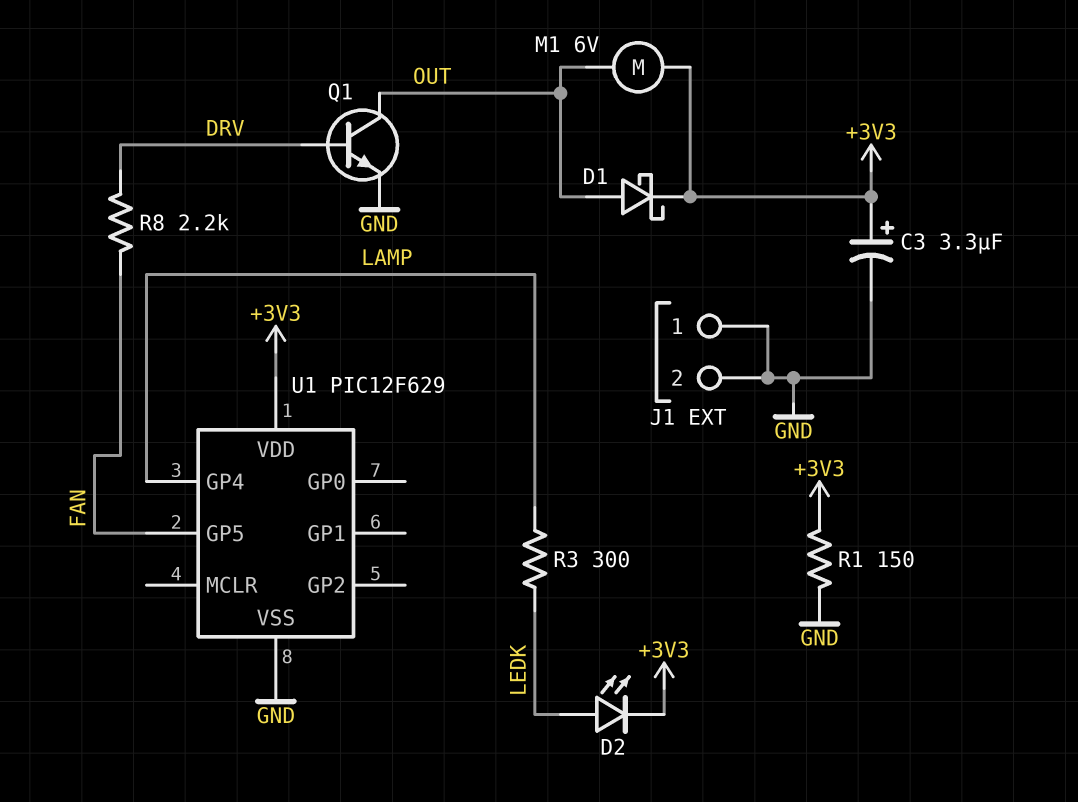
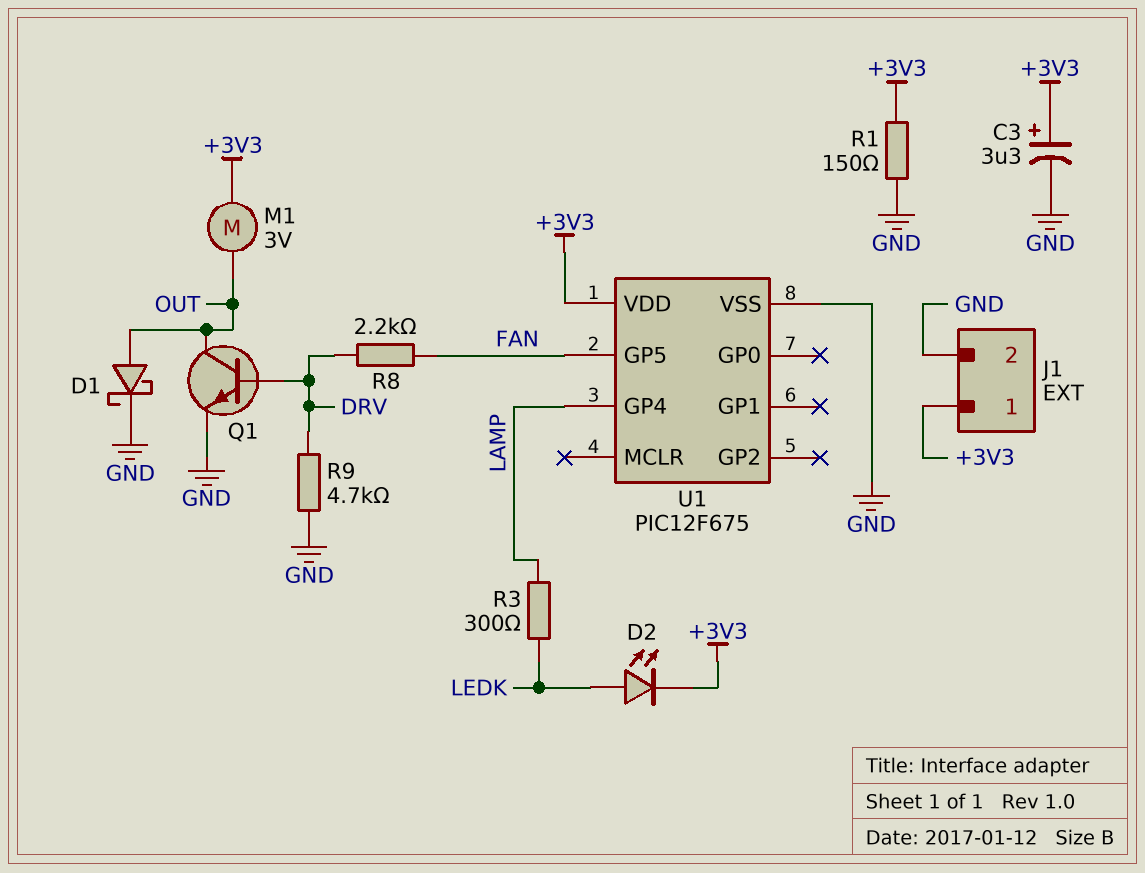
D1: schottky (A OUT, K +3V3) -> schottky (A OUT, K GND)
J1 pin 1: GND -> +3V3
M1: motor 6V (+3V3, OUT) -> motor 3V (+3V3, OUT)
R9: none -> 4.7k (DRV, GND)
U1: PIC12F629 -> PIC12F675

